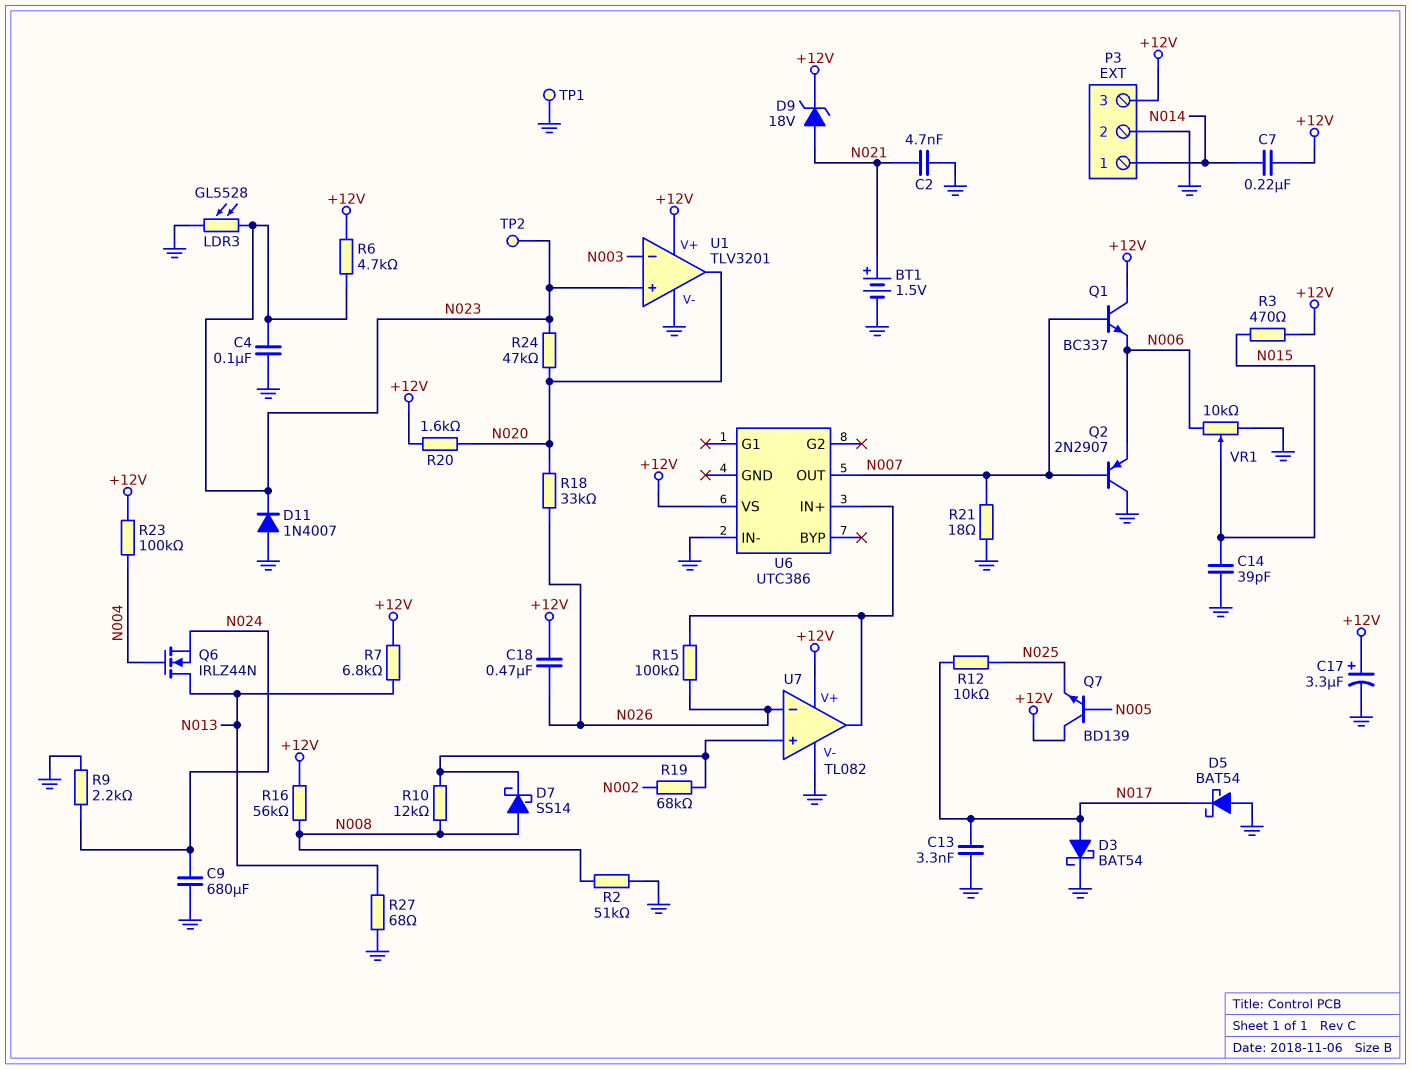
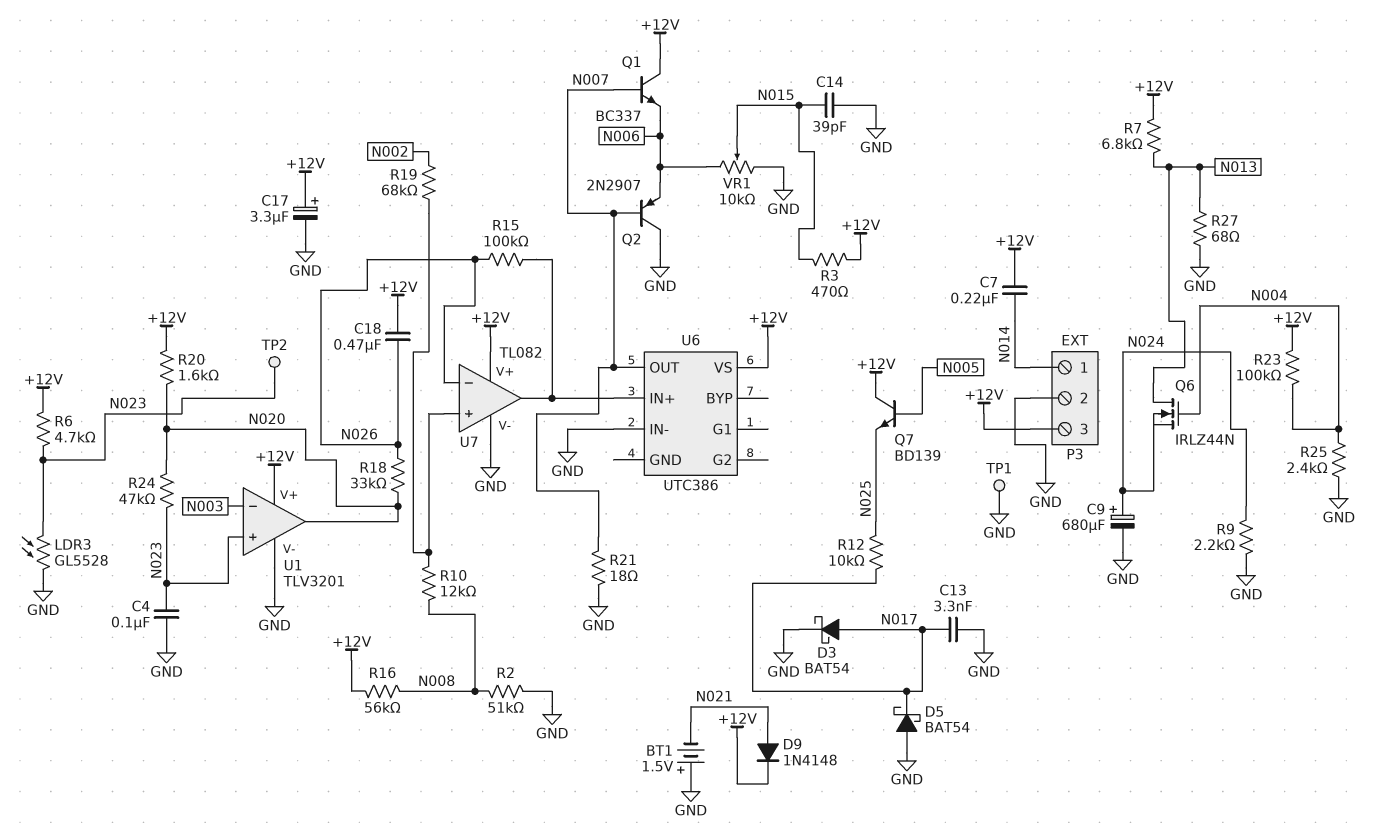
BT1: 1.5V (plus N021, minus GND) -> 1.5V (plus GND, minus N021)
C2: 4.7nF (GND, N021) -> none
C9: 680uF (GND, N024) -> 680uF (plus N024, minus GND)
D7: schottky SS14 (A N008, K U7/in+) -> none
D9: zener 18V (A N021, K +12V) -> diode 1N4148 (A N021, K +12V)
D11: diode 1N4007 (A GND, K N023) -> none
R25: none -> 2.4k (GND, N004)

